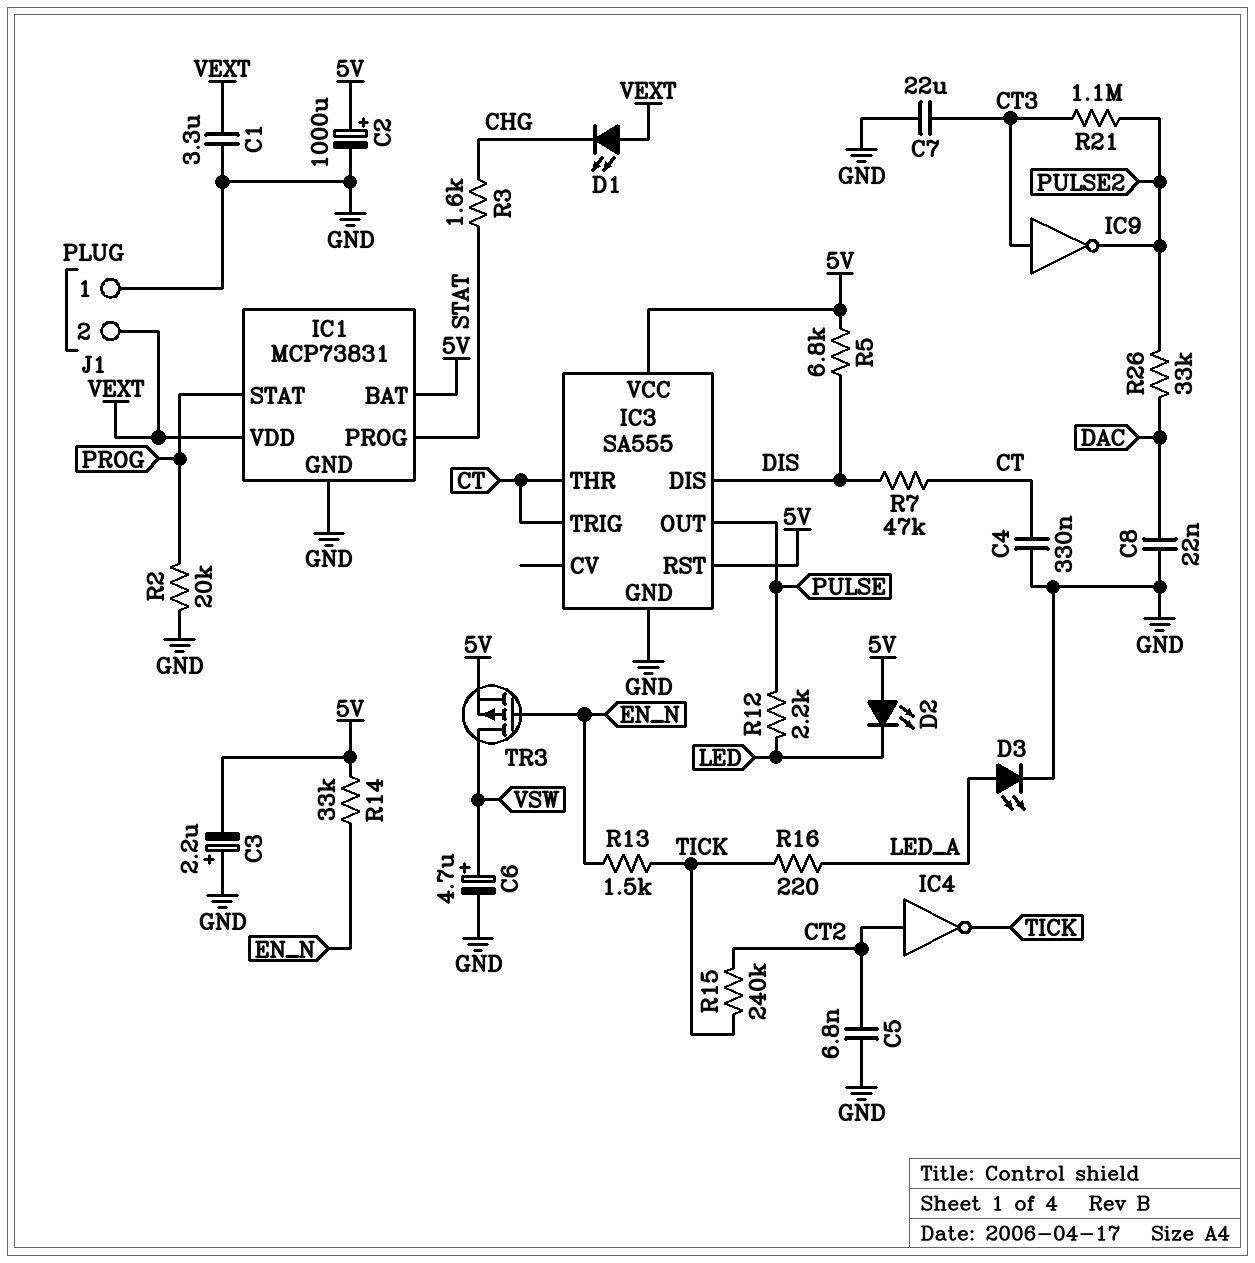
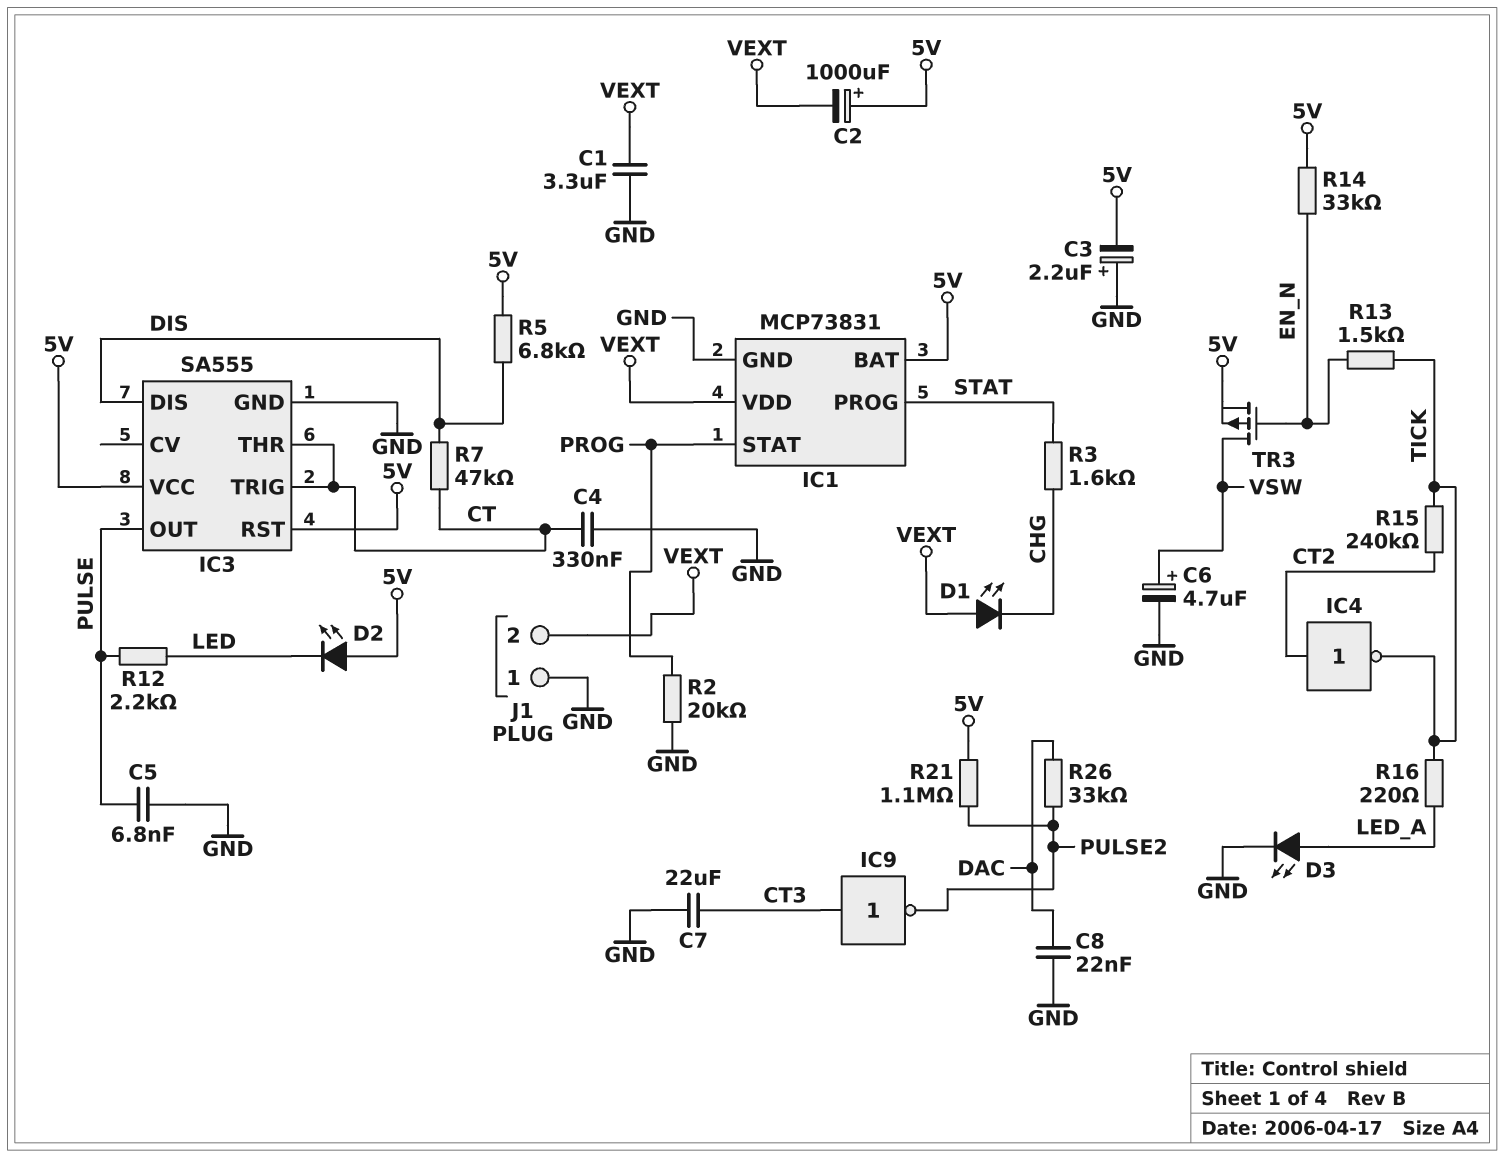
C2: 1000uF (plus 5V, minus GND) -> 1000uF (plus 5V, minus VEXT)
C5: 6.8nF (CT2, GND) -> 6.8nF (GND, PULSE)
R21: 1.1M (CT3, PULSE2) -> 1.1M (5V, PULSE2)

